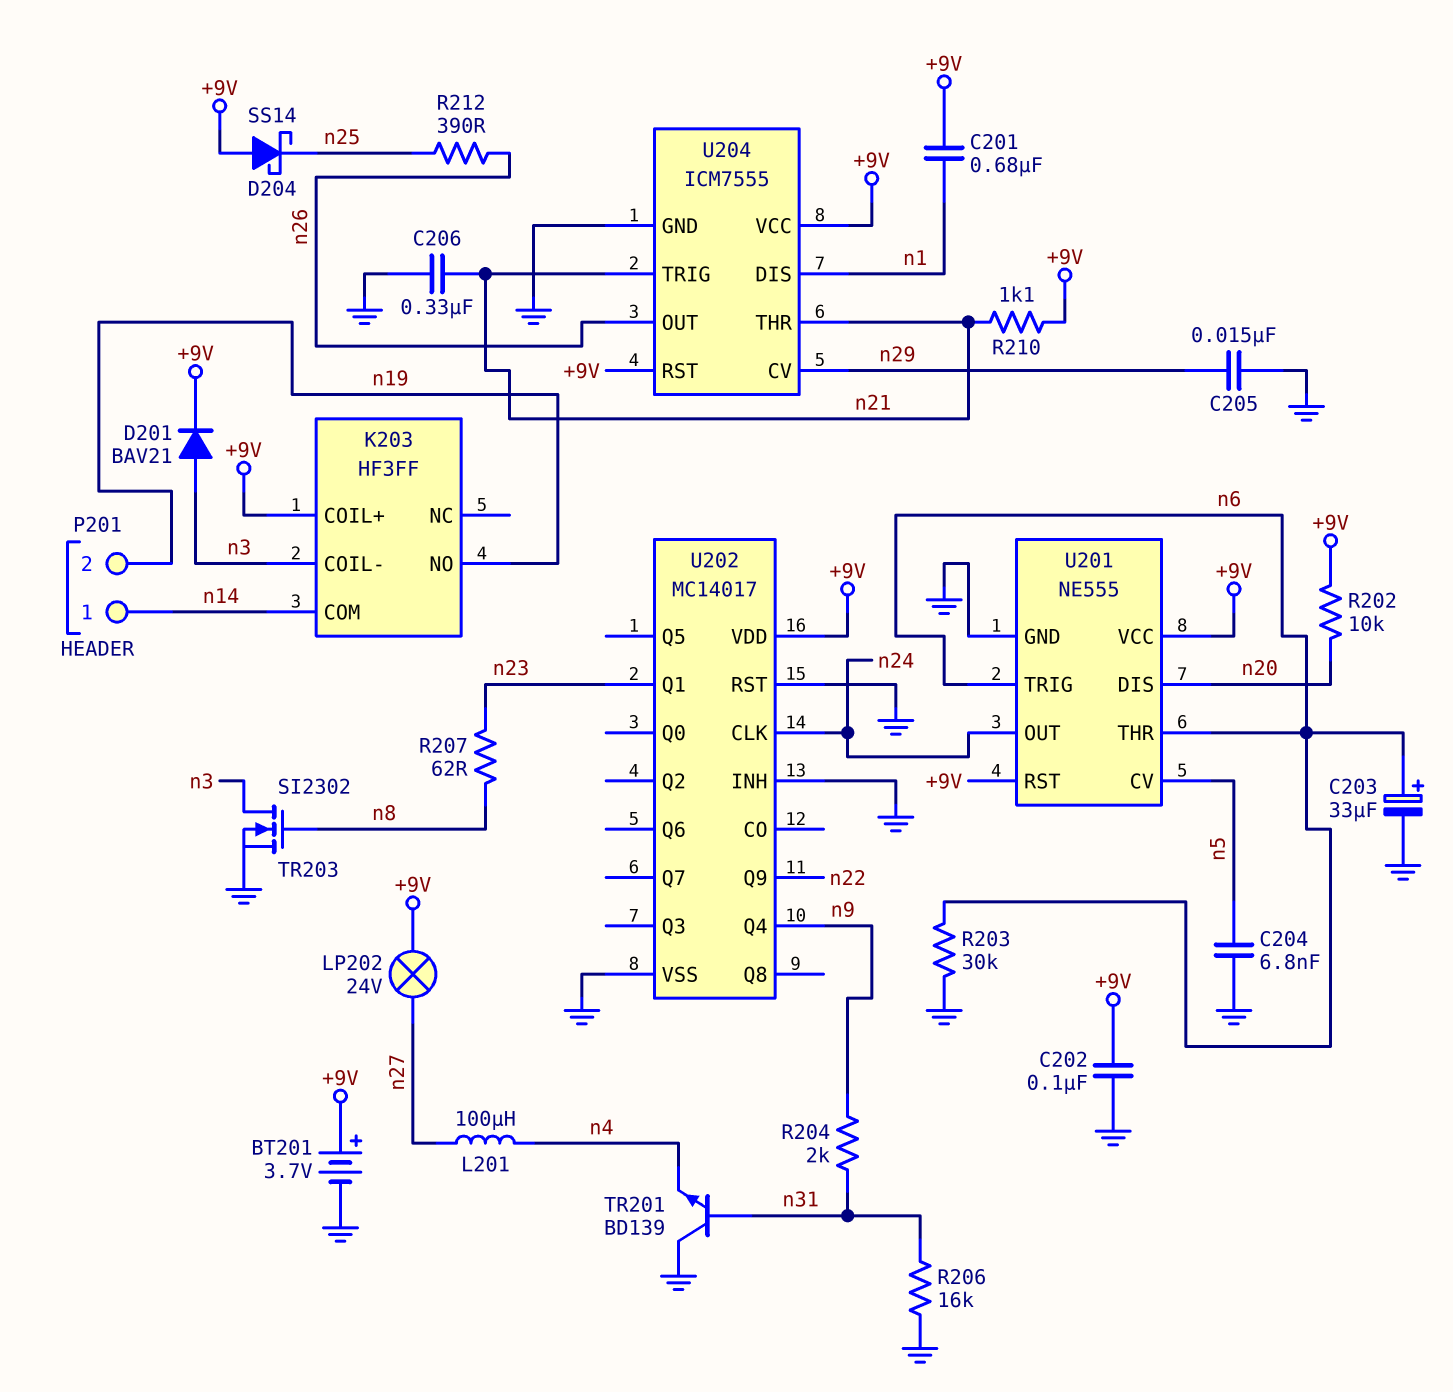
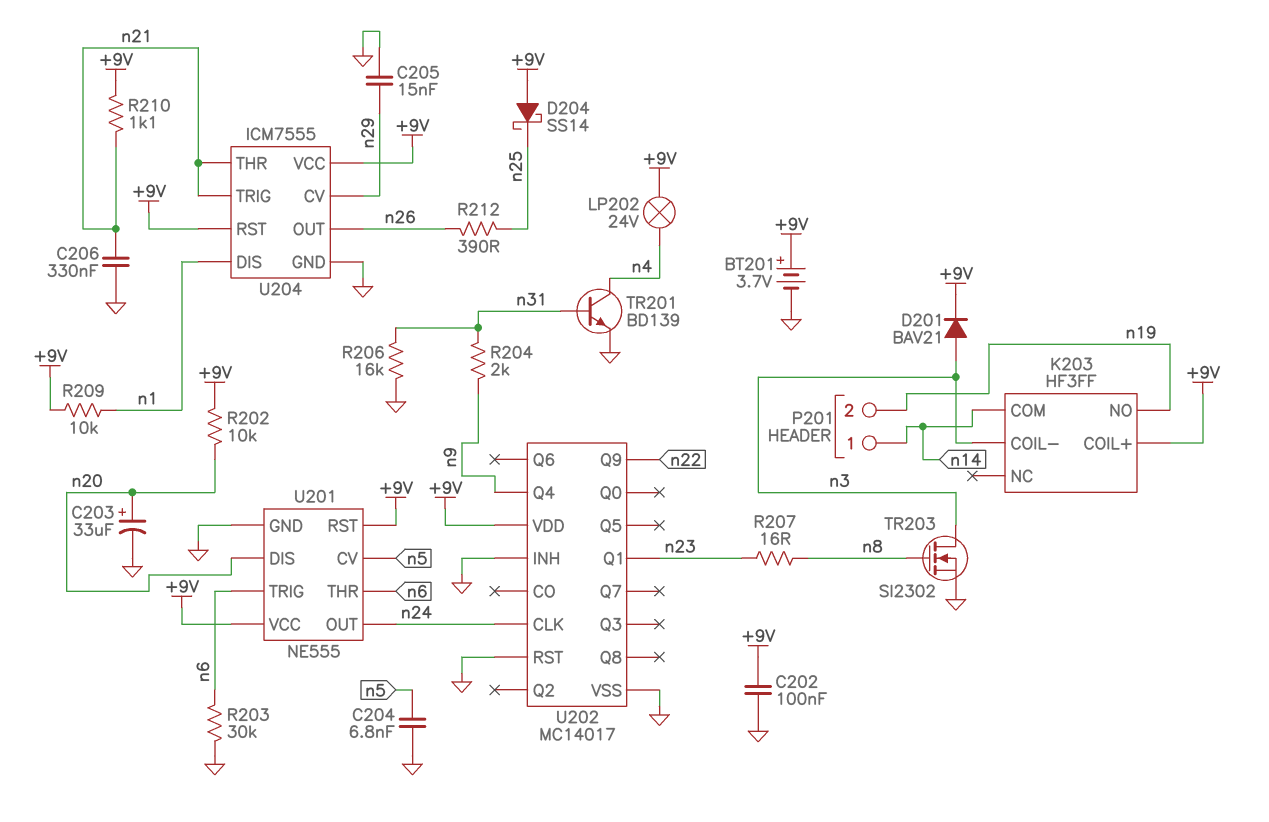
C201: 680nF (+9V, n1) -> none
C203: 33uF (plus n6, minus GND) -> 33uF (plus n20, minus GND)
L201: 100uH (n4, n27) -> none
LP202: lamp 24V (+9V, n27) -> lamp 24V (+9V, n4)
R207: 62 (n8, n23) -> 16 (n8, n23)
R209: none -> 10k (+9V, n1)
TR201: NPN BD139 (B n31, C GND, E n4) -> NPN BD139 (B n31, C n4, E GND)

